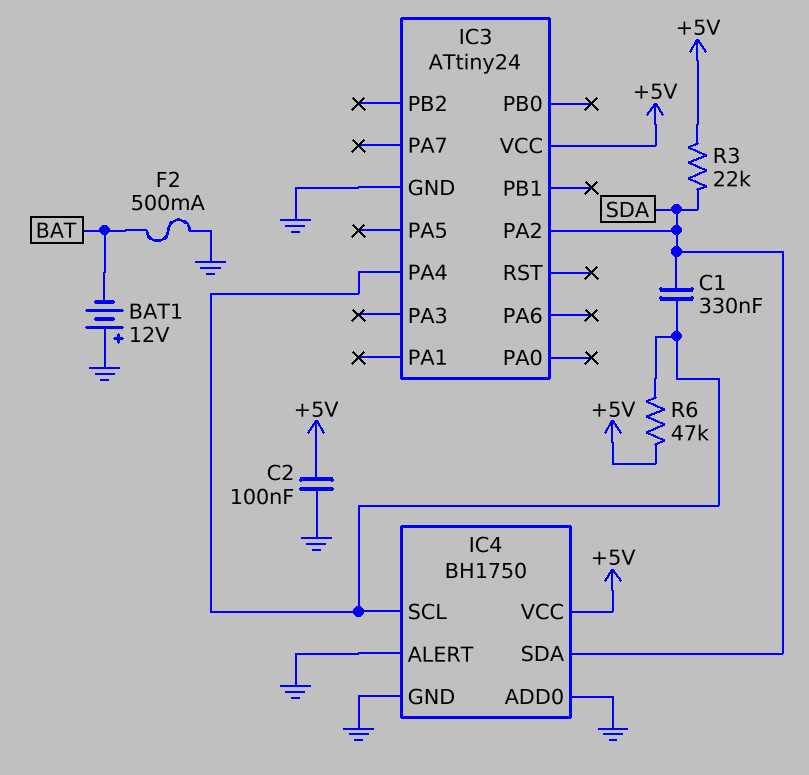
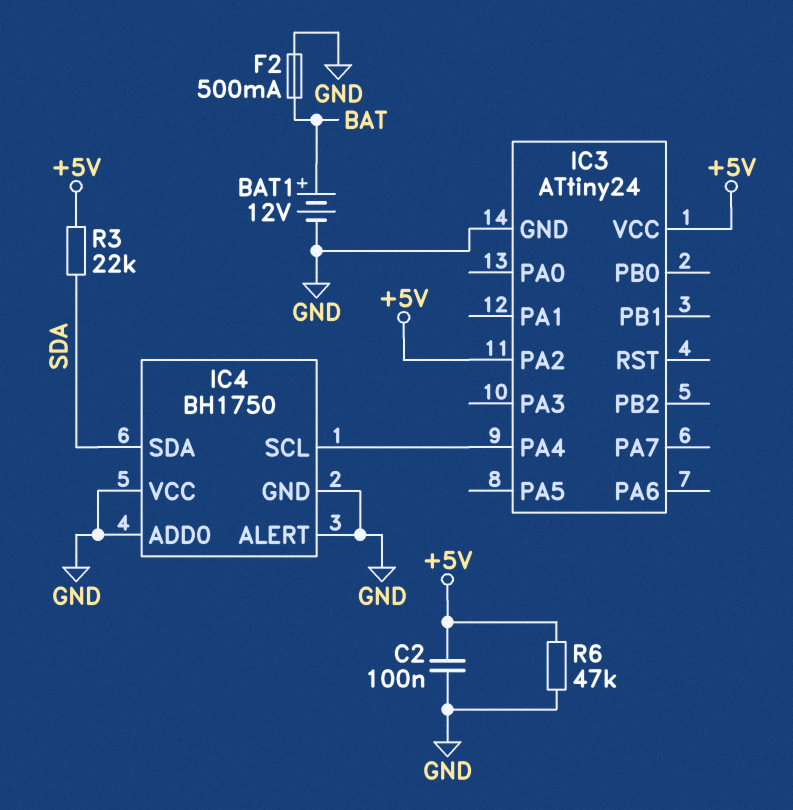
BAT1: 12V (plus GND, minus BAT) -> 12V (plus BAT, minus GND)
C1: 330nF (IC3/PA4, SDA) -> none
IC3 pin PA2: SDA -> +5V
IC4 pin VCC: +5V -> GND
R6: 47k (+5V, IC3/PA4) -> 47k (+5V, GND)

